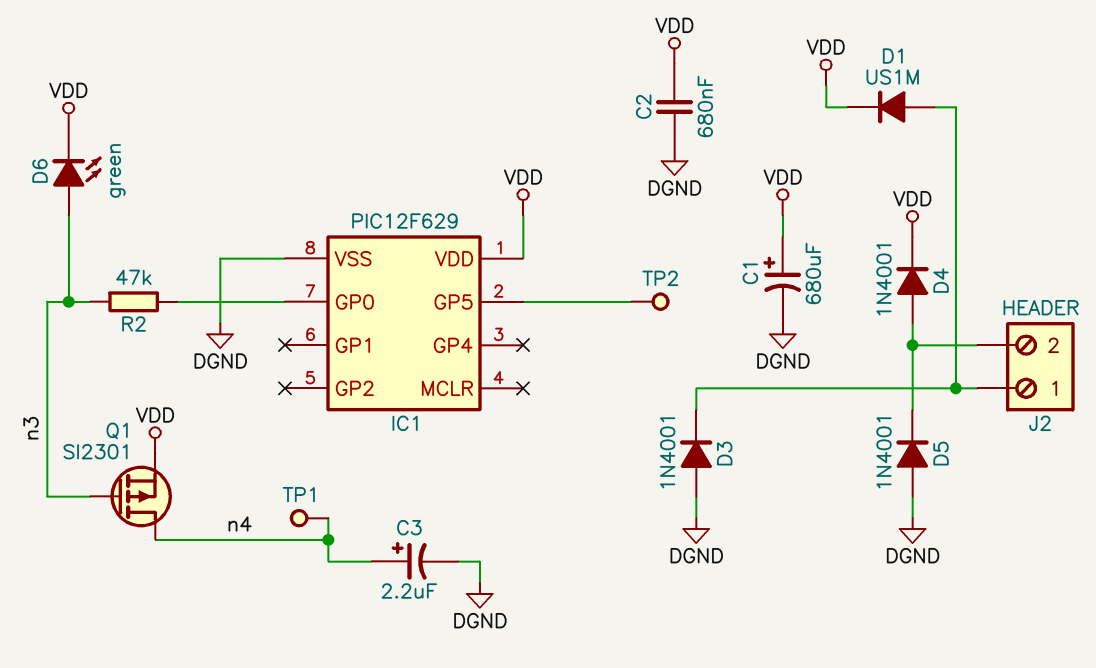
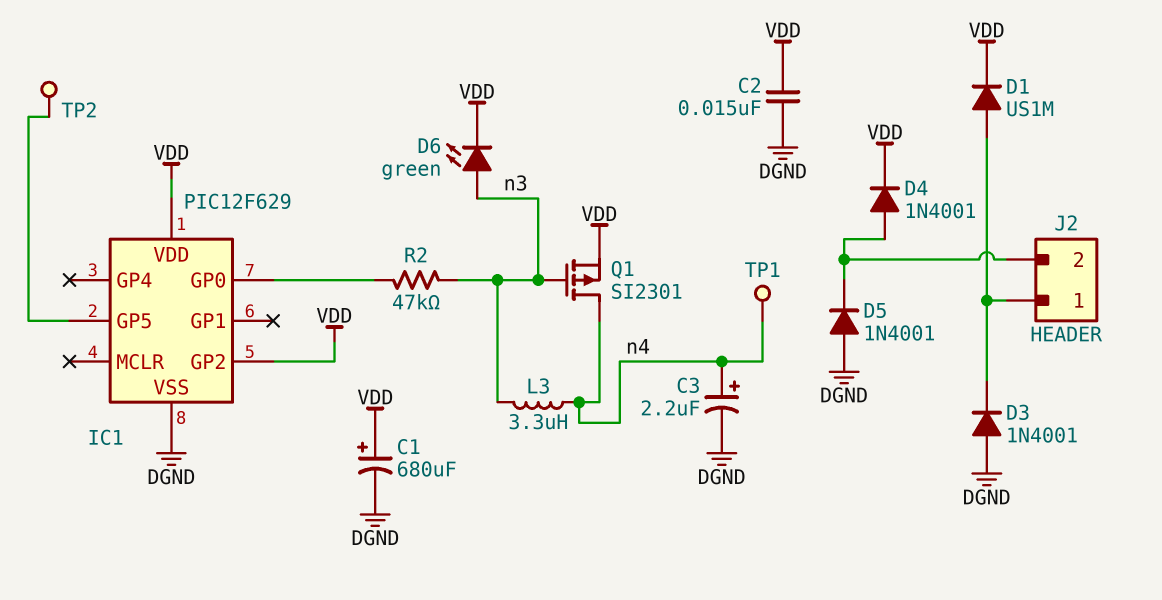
C2: 680nF (DGND, VDD) -> 15nF (DGND, VDD)
IC1 pin GP2: none -> VDD
L3: none -> 3.3uH (n3, n4)

